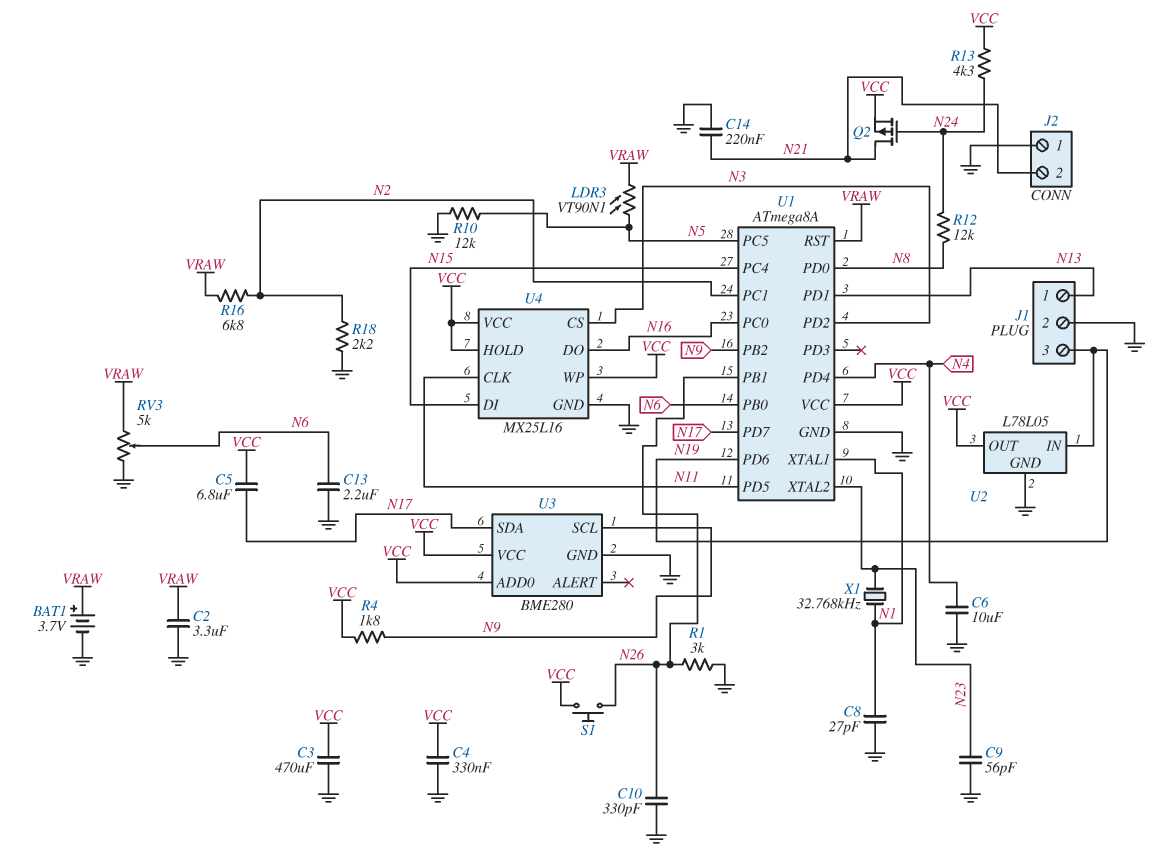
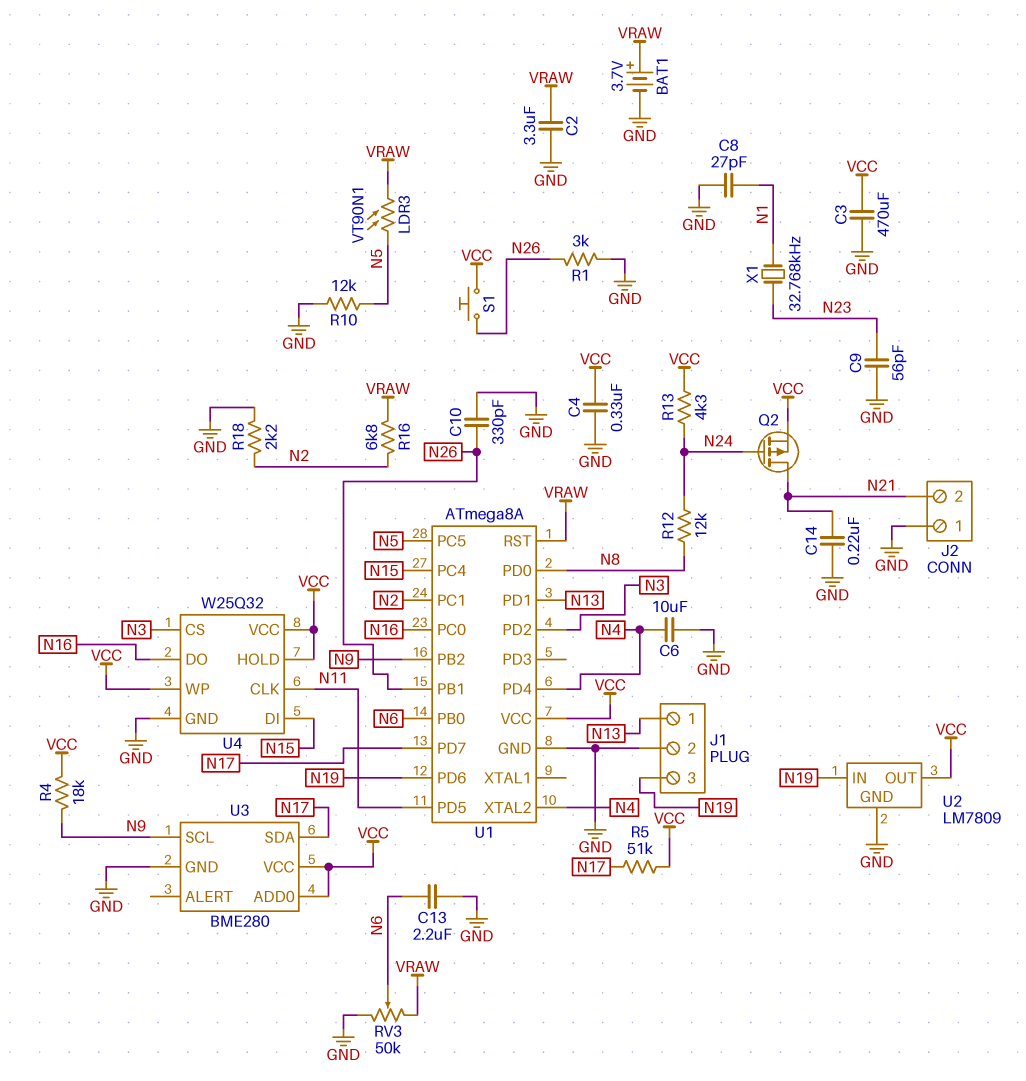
C5: 6.8uF (N17, VCC) -> none
R4: 1.8k (N9, VCC) -> 18k (N9, VCC)
R5: none -> 51k (N17, VCC)
RV3: 5k (GND, VRAW, wiper N6) -> 50k (GND, VRAW, wiper N6)
U1 pin XTAL1: N1 -> none
U1 pin XTAL2: N23 -> N4
U2: L78L05 -> LM7809
U4: MX25L16 -> W25Q32

